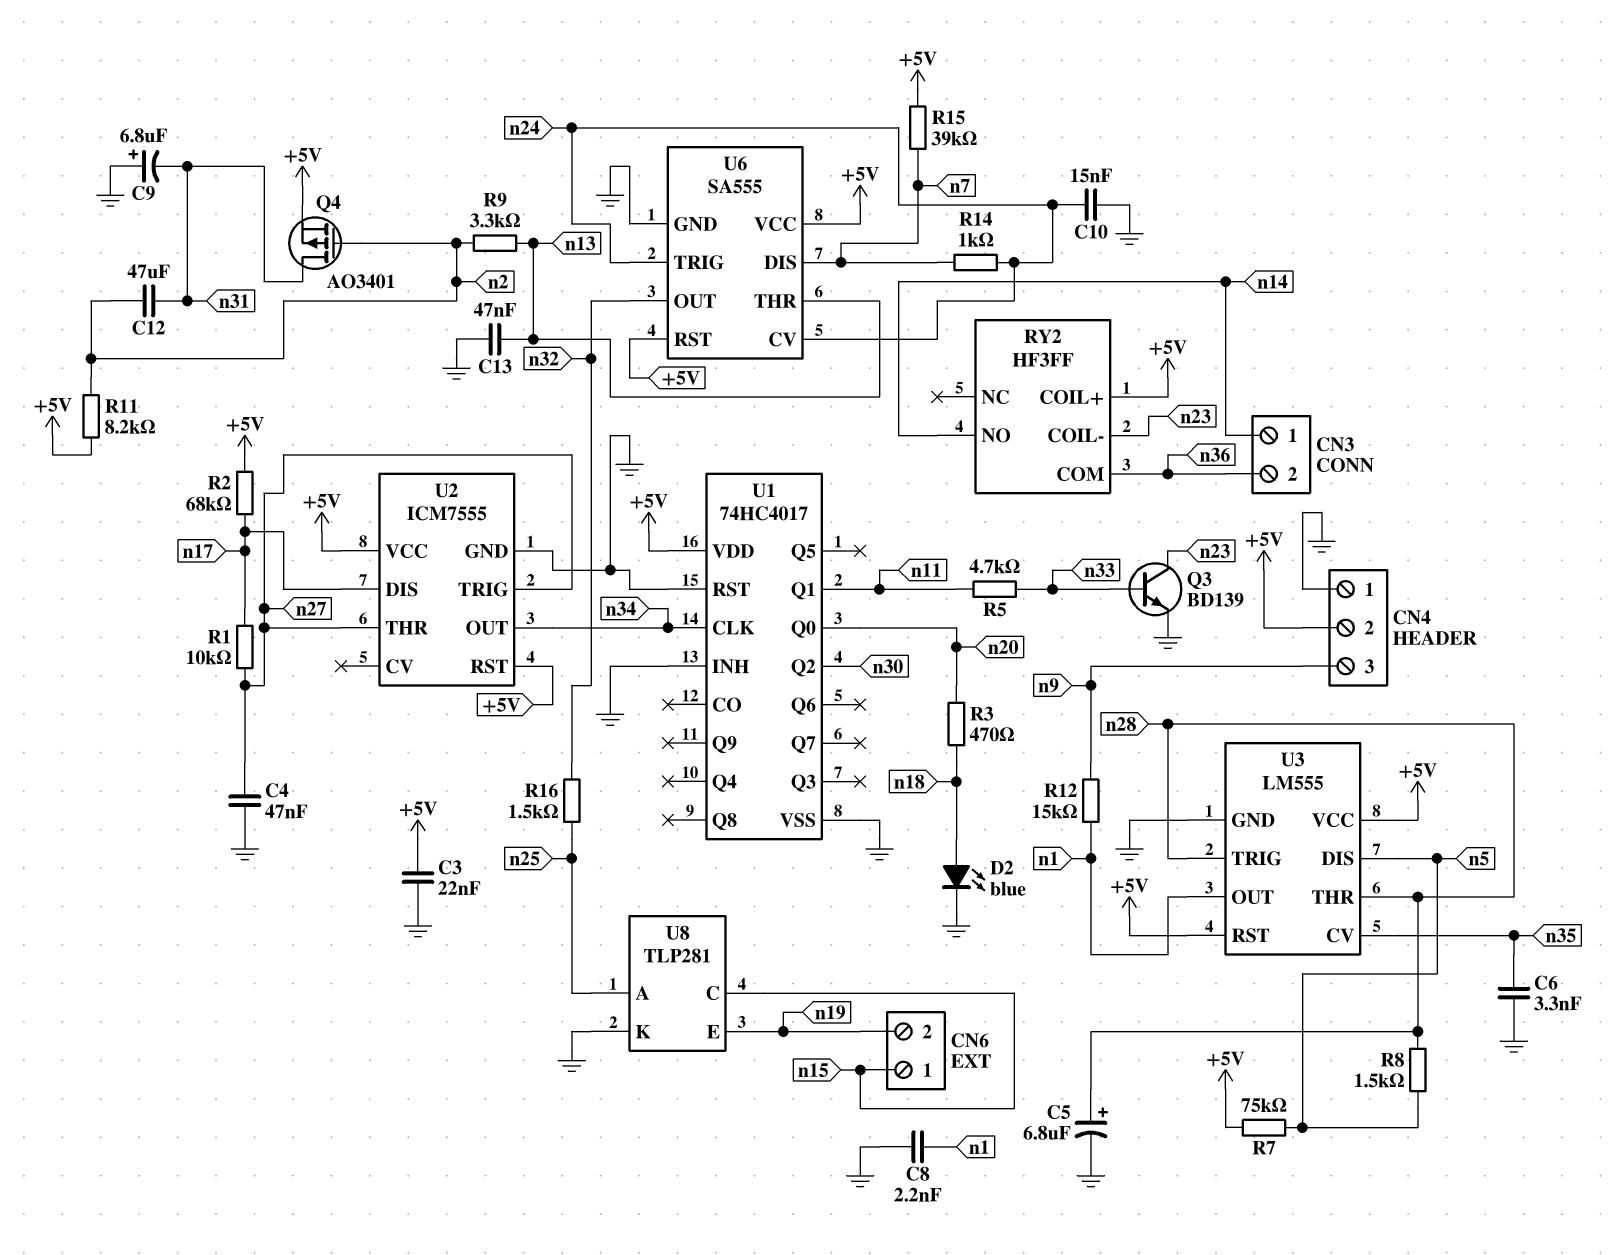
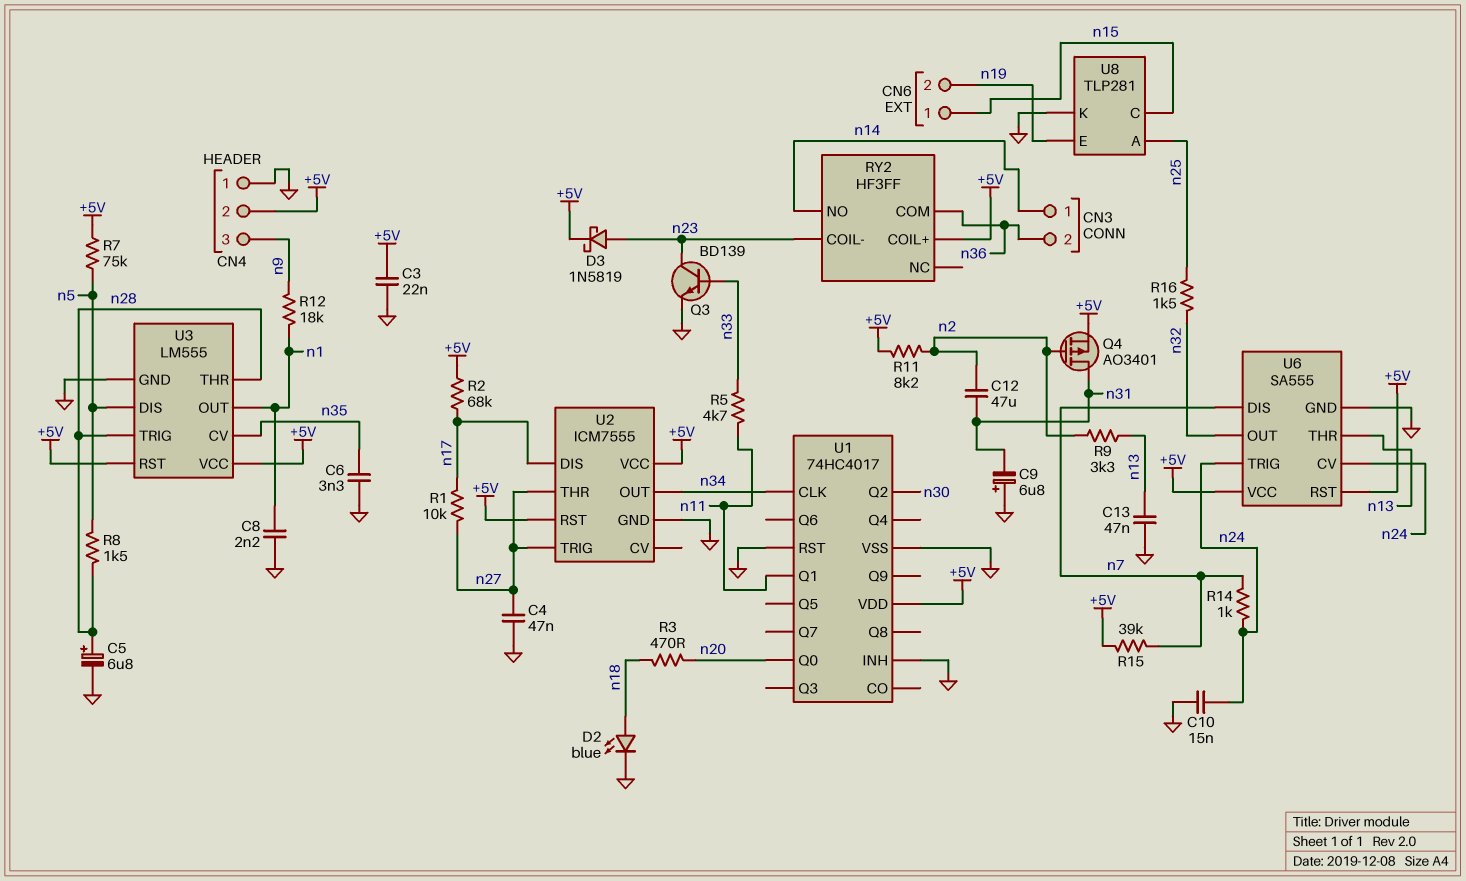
D3: none -> schottky 1N5819 (A n23, K +5V)
R12: 15k (n1, n9) -> 18k (n1, n9)

